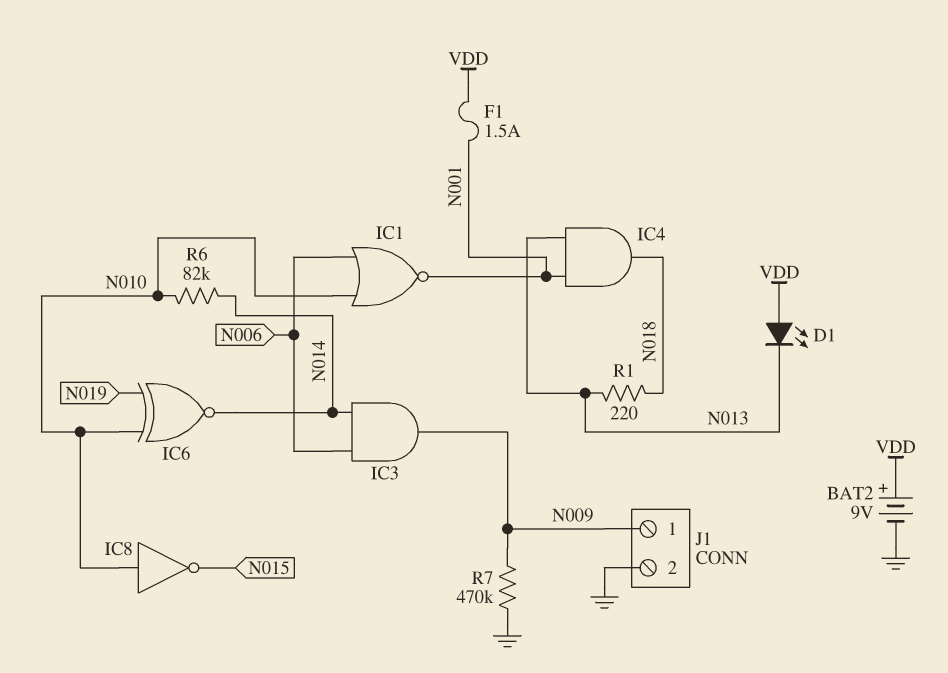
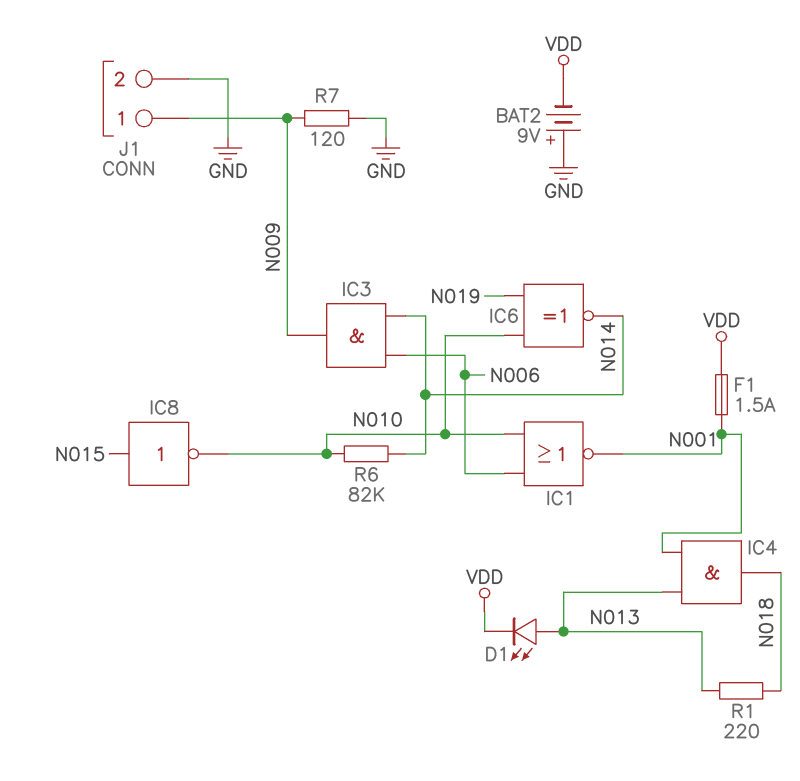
BAT2: 9V (plus VDD, minus GND) -> 9V (plus GND, minus VDD)
D1: LED (A VDD, K N013) -> LED (A N013, K VDD)
IC8: NOT (in N010, out N015) -> NOT (in N015, out N010)
R7: 470k (GND, N009) -> 120 (GND, N009)

